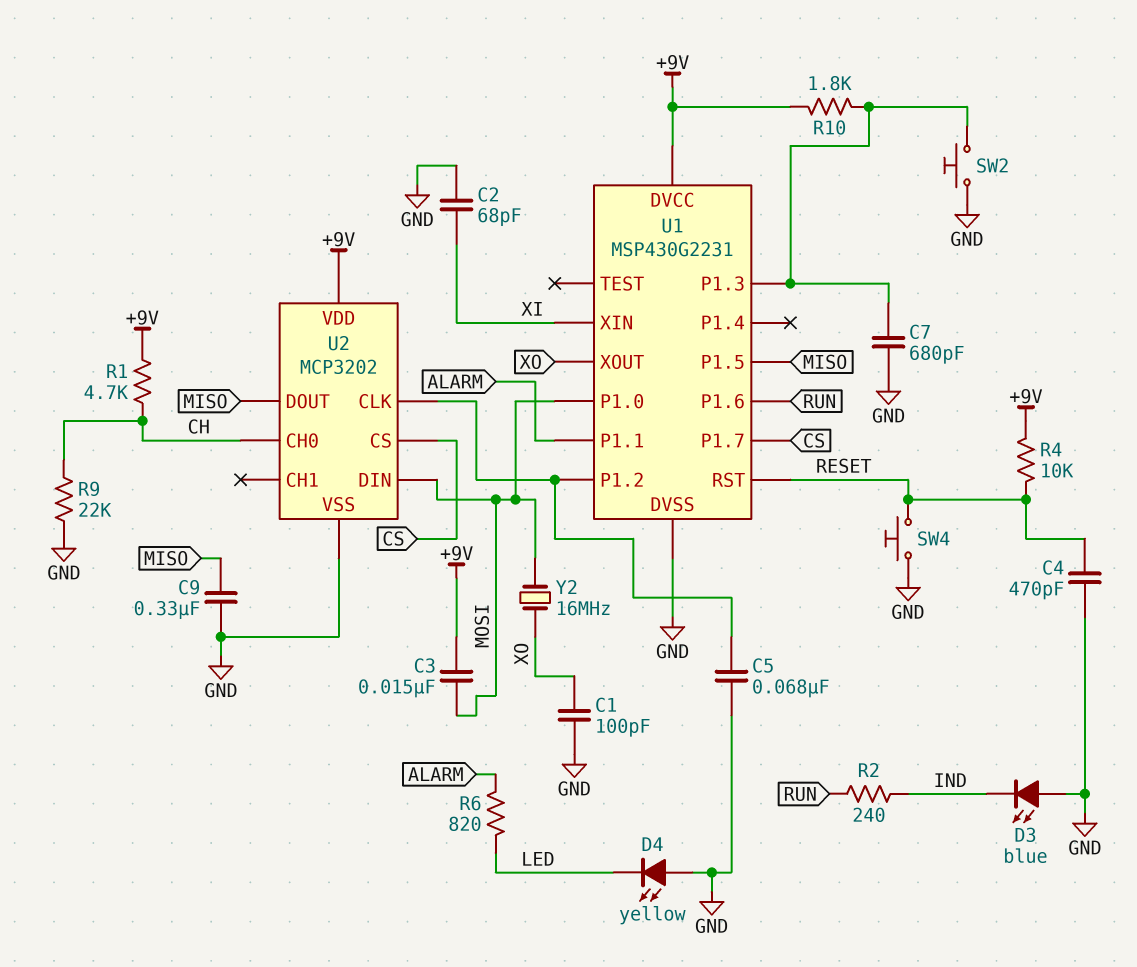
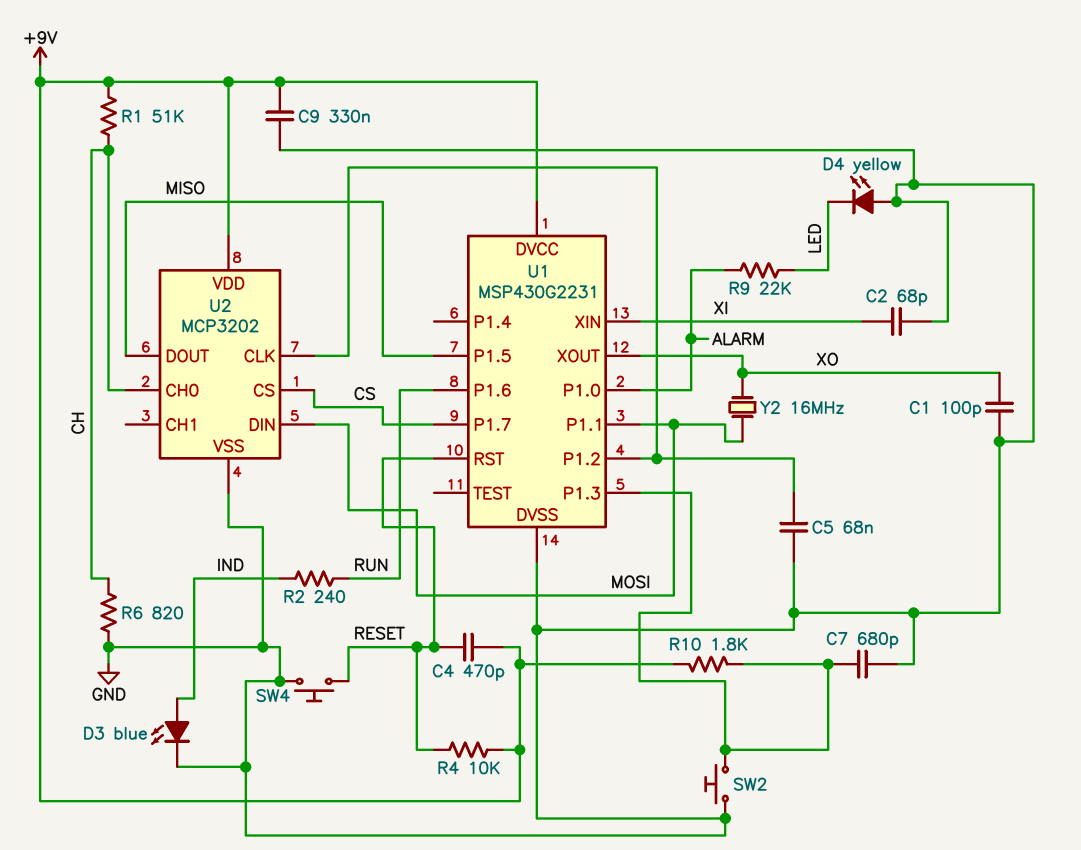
C3: 15nF (+9V, MOSI) -> none
C4: 470pF (GND, RESET) -> 470pF (+9V, RESET)
C9: 330nF (GND, MISO) -> 330nF (+9V, GND)
D3: LED blue (A GND, K IND) -> LED blue (A IND, K GND)
R1: 4.7k (+9V, CH) -> 51k (+9V, CH)
R6: 820 (ALARM, LED) -> 820 (CH, GND)
R9: 22k (CH, GND) -> 22k (ALARM, LED)
U1 pin P1.0: MOSI -> ALARM
U1 pin P1.1: ALARM -> MOSI

